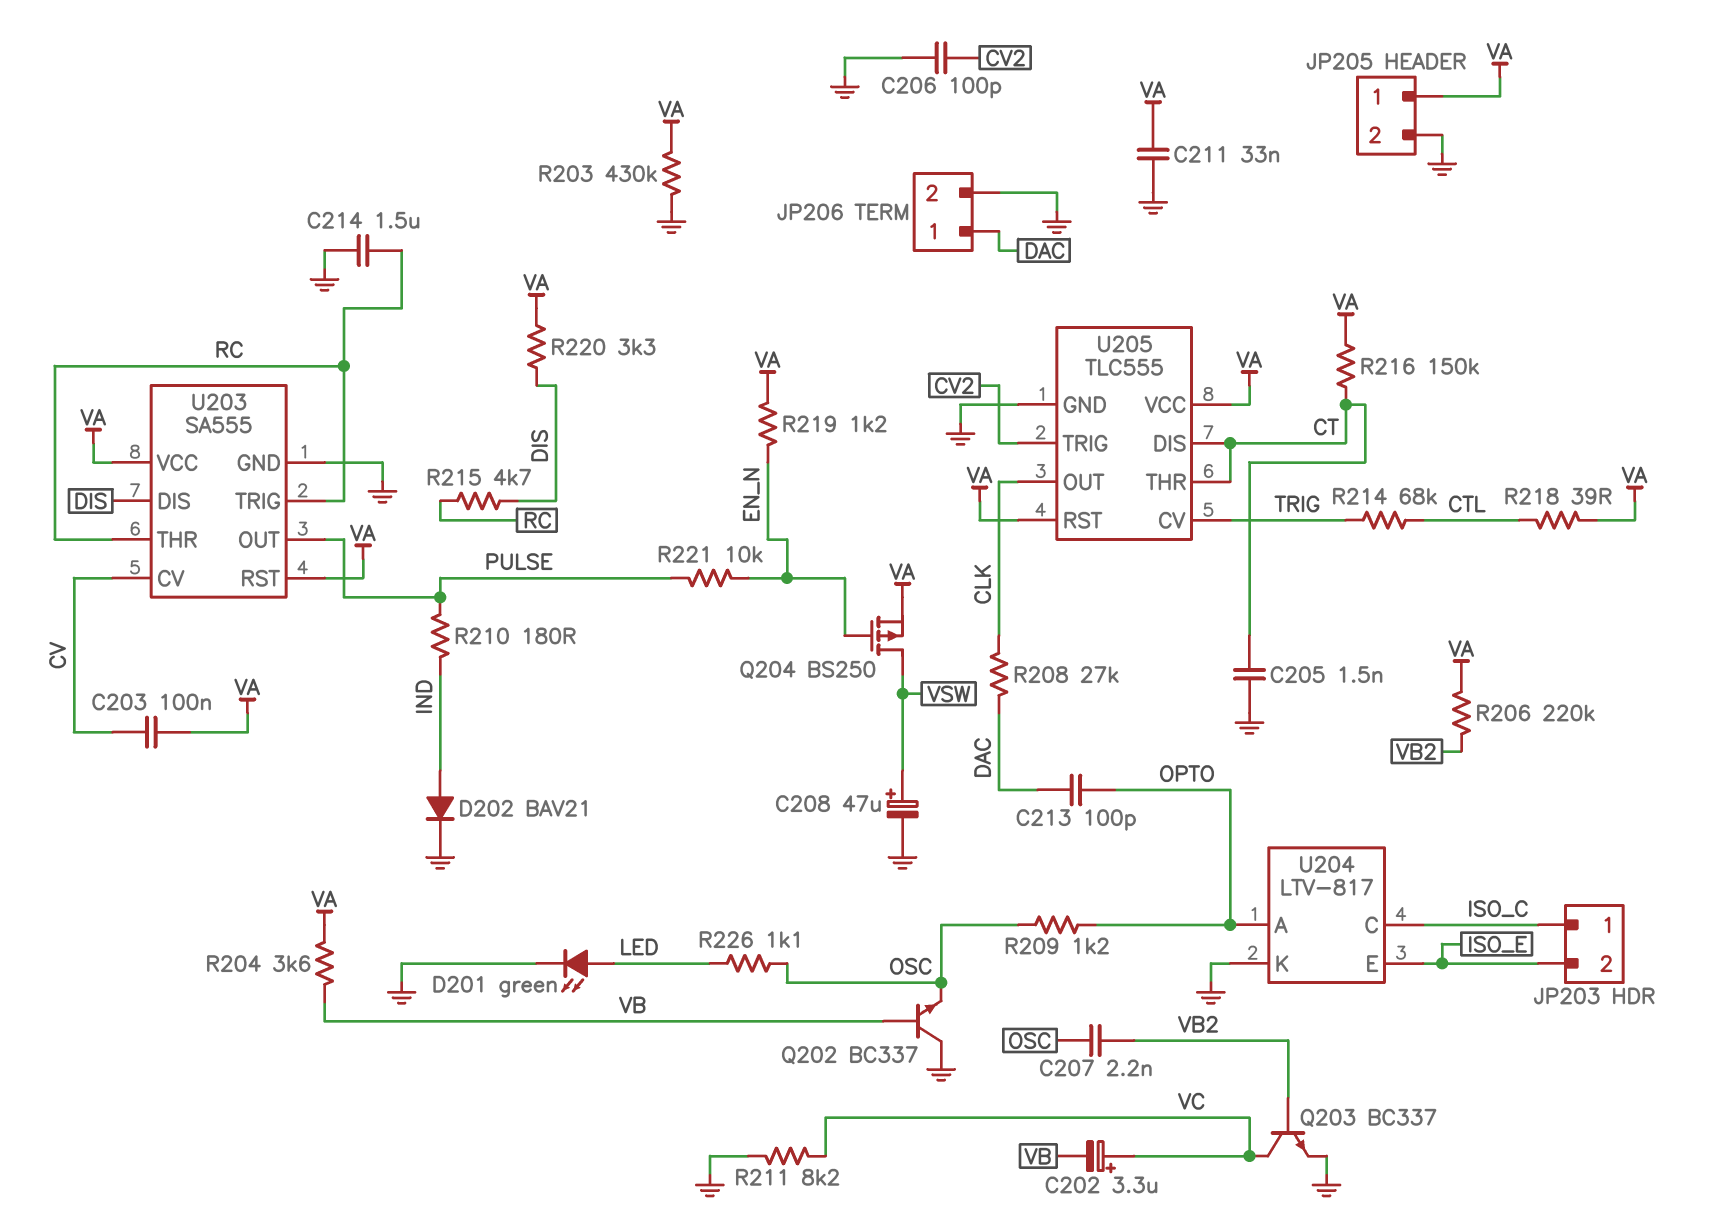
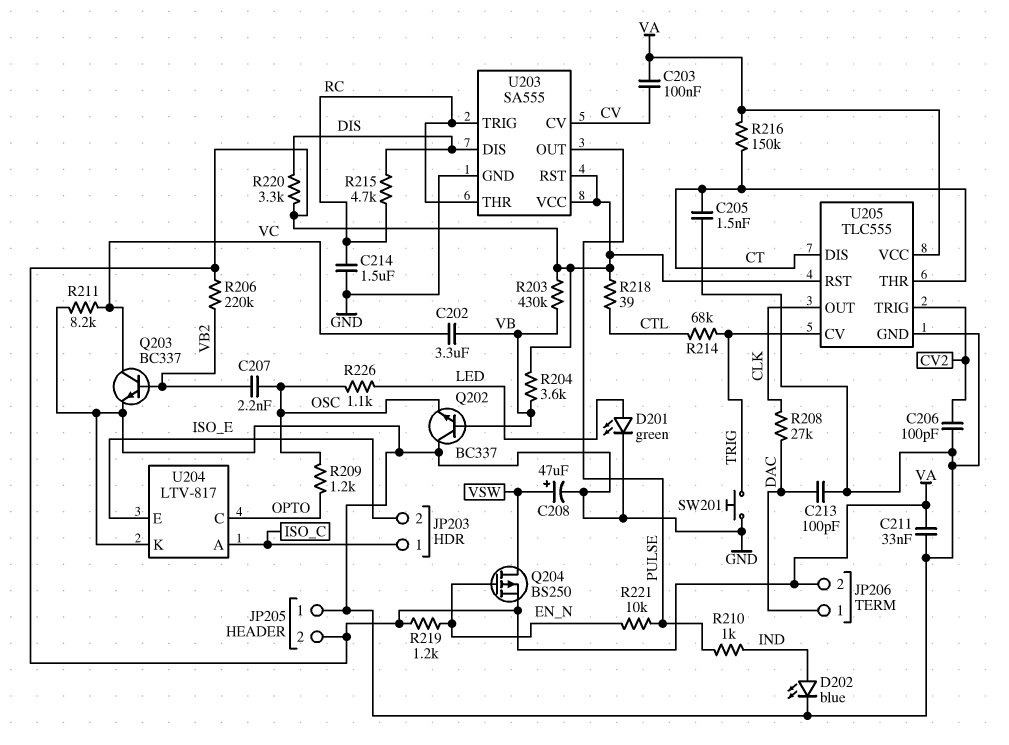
C202: 3.3uF (plus VC, minus VB) -> 3.3uF (VB, VC)
C213: 100pF (DAC, OPTO) -> 100pF (DAC, GND)
D202: diode BAV21 (A IND, K GND) -> LED blue (A IND, K GND)
JP205 pin 1: VA -> GND
JP205 pin 2: GND -> VA
JP206 pin 2: GND -> VA
R203: 430k (GND, VA) -> 430k (VA, VB)
R210: 180 (IND, PULSE) -> 1k (IND, PULSE)
SW201: none -> button (GND, TRIG)
U204 pin A: OPTO -> ISO_C
U204 pin C: ISO_C -> OPTO

